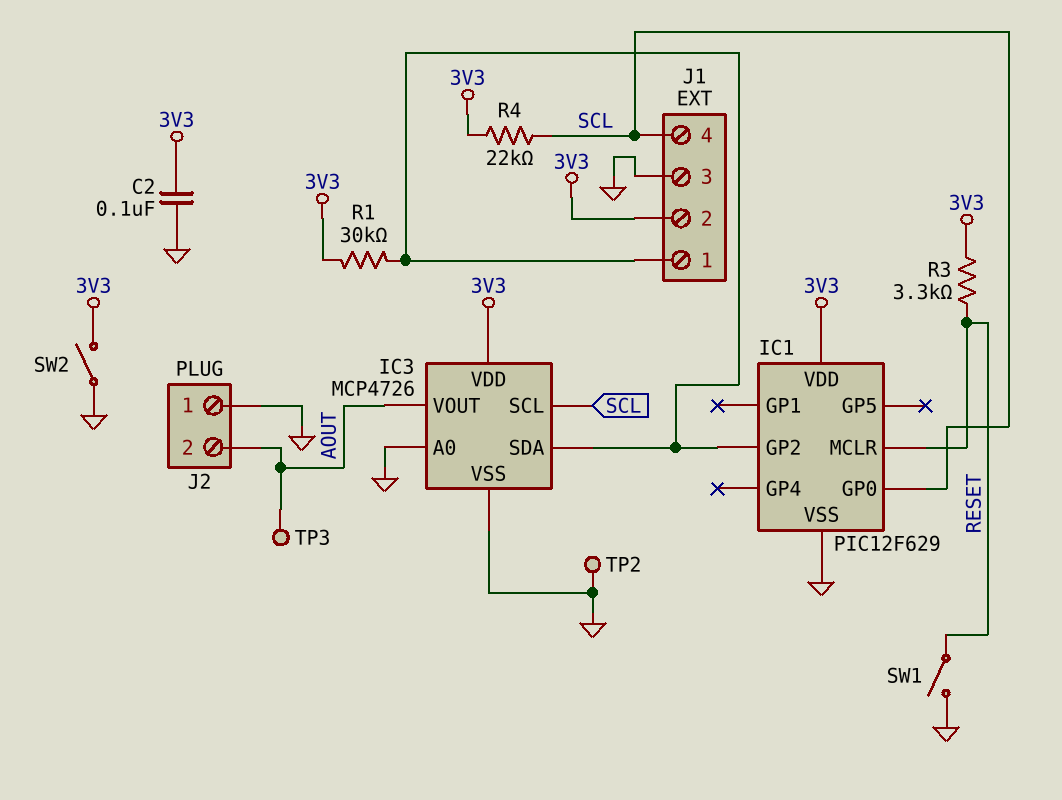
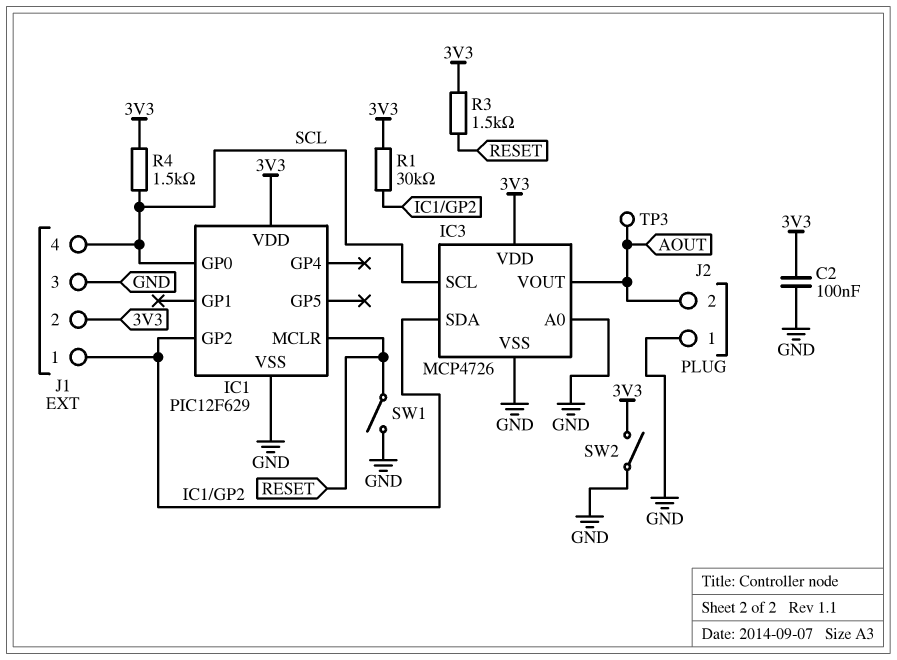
R3: 3.3k (3V3, RESET) -> 1.5k (3V3, RESET)
R4: 22k (3V3, SCL) -> 1.5k (3V3, SCL)
TP2: test point (GND) -> none

